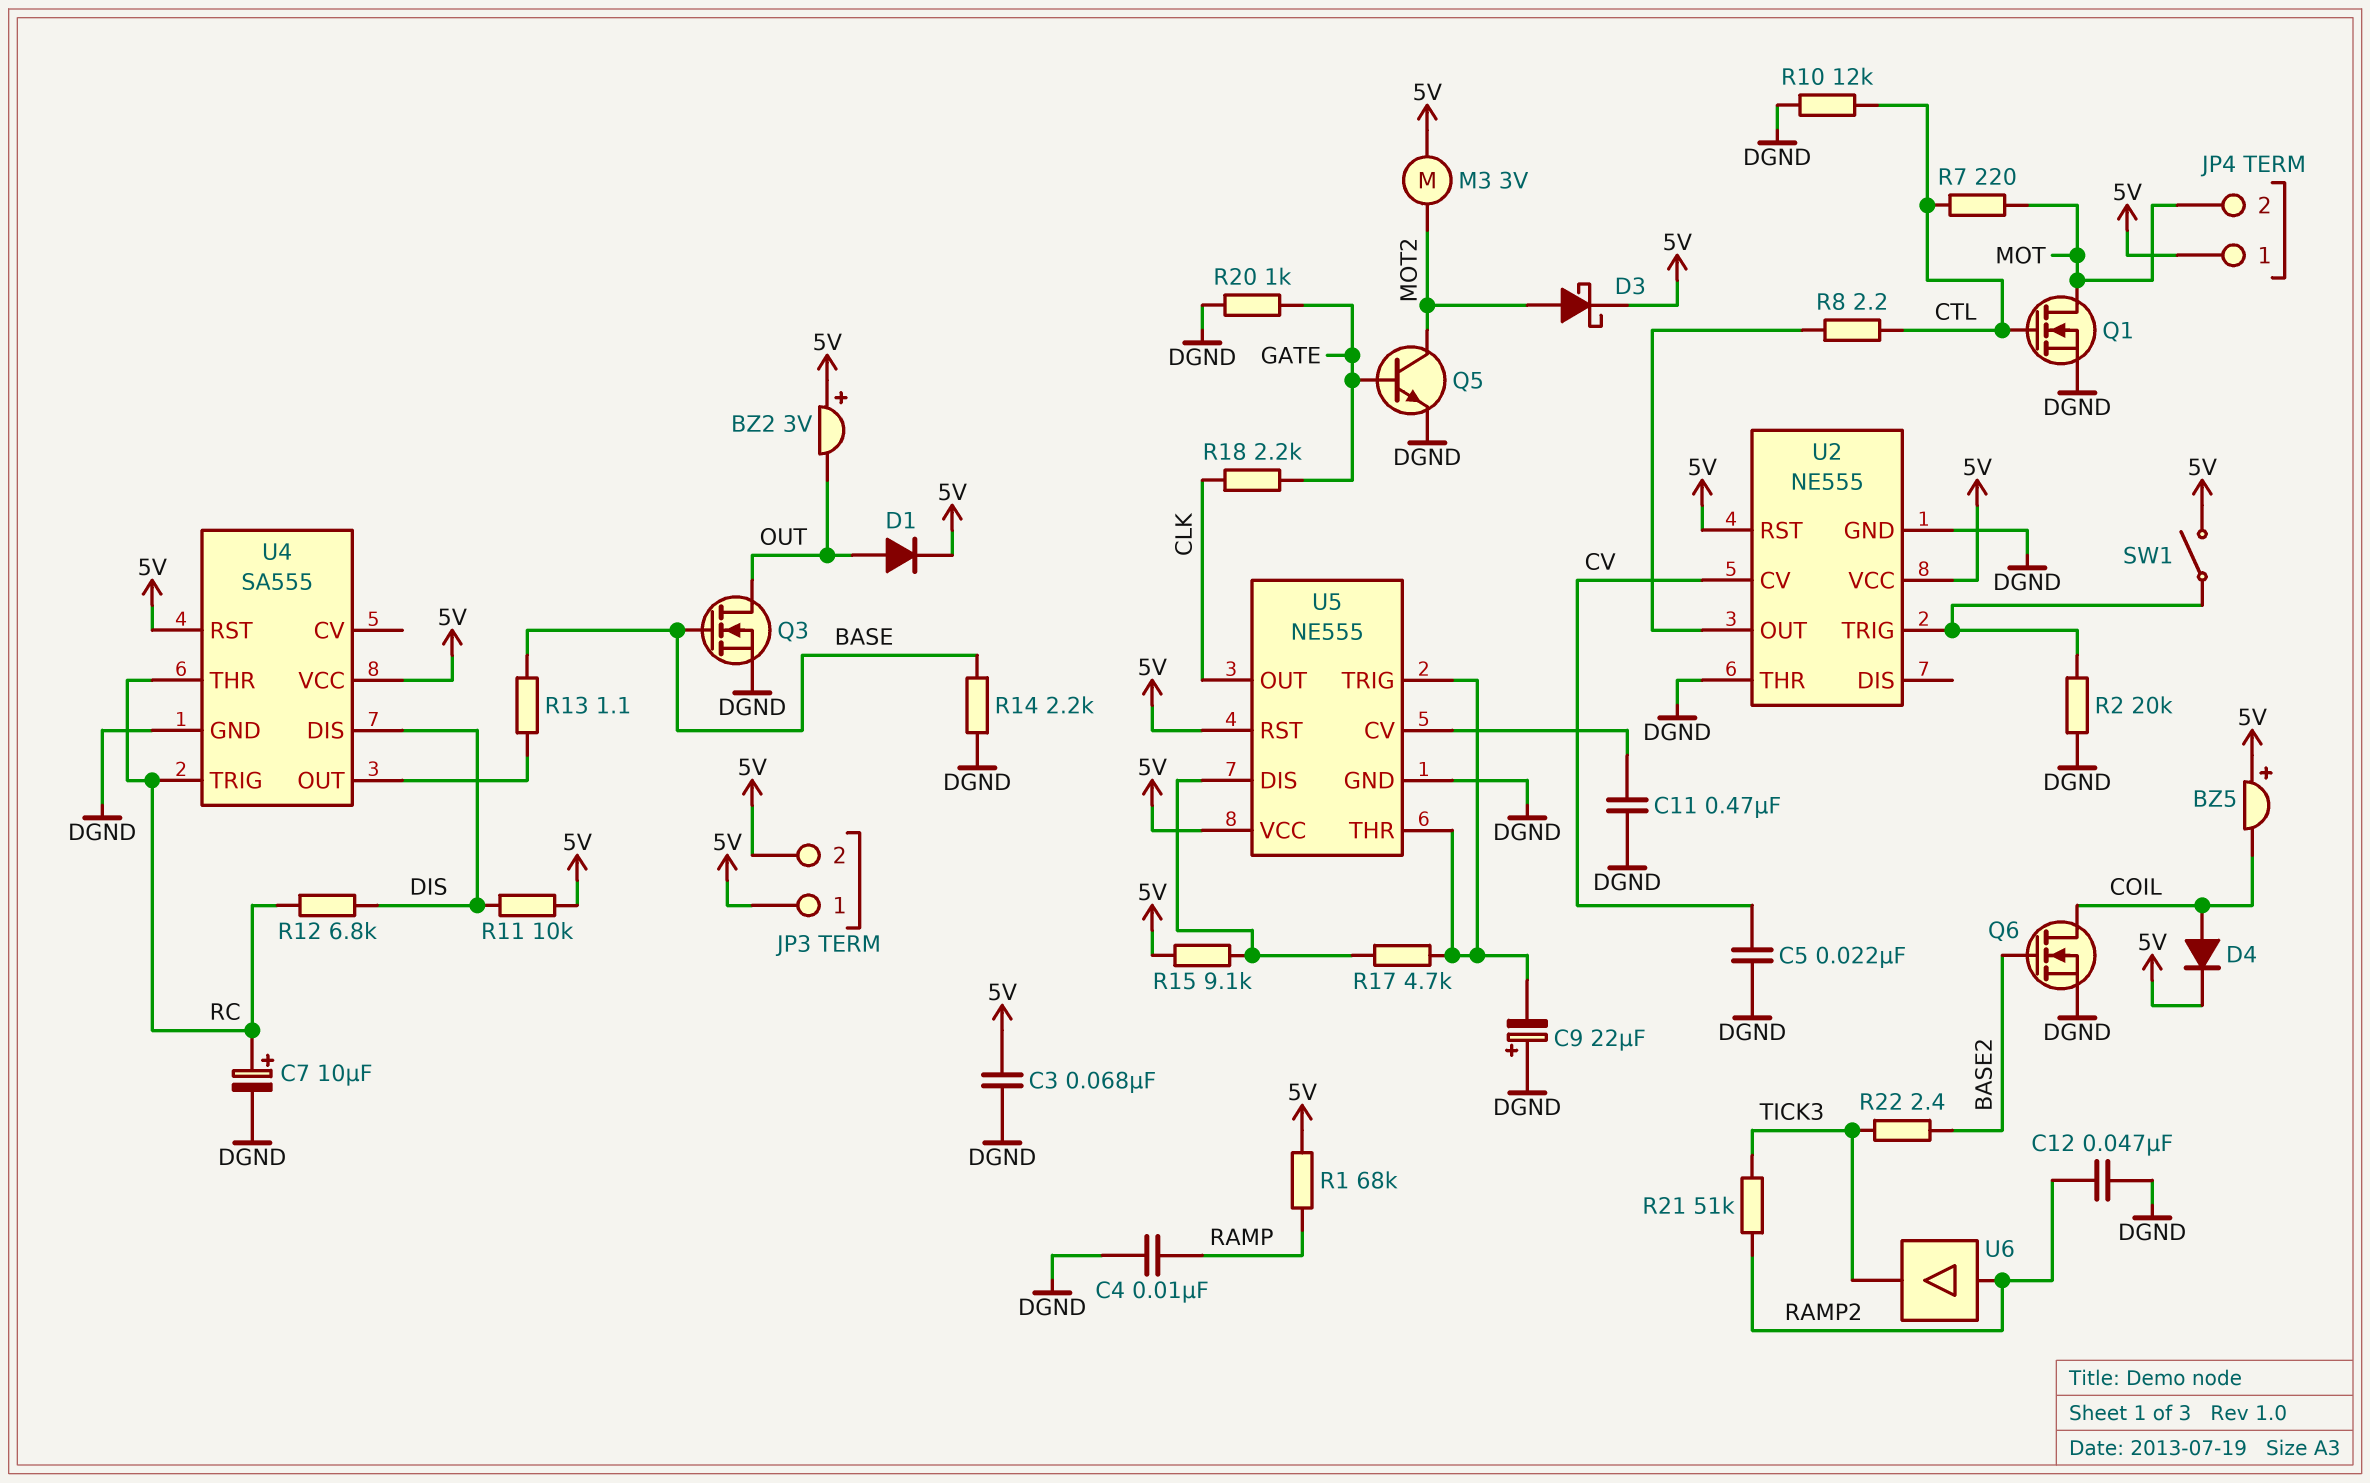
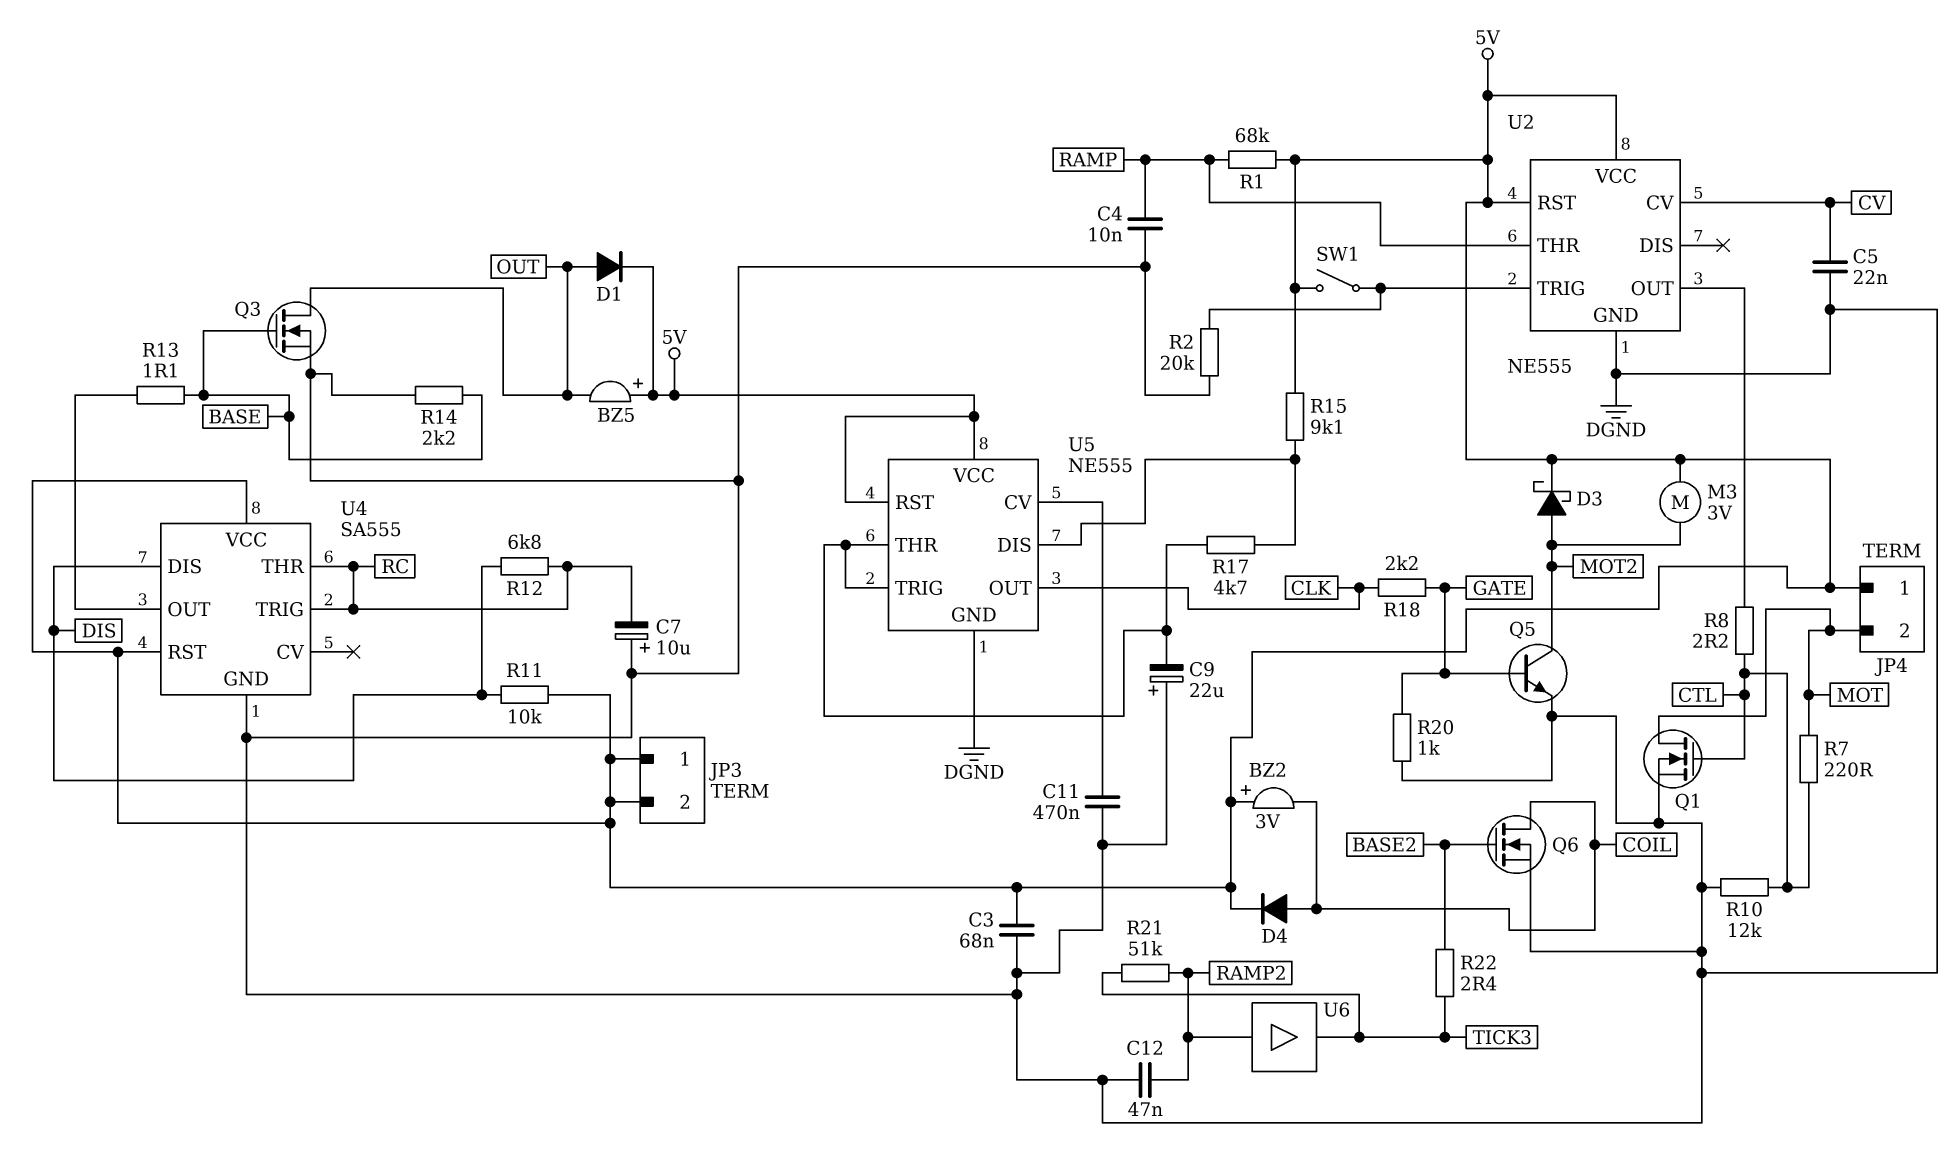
BZ2: buzzer 3V (plus 5V, minus OUT) -> buzzer 3V (plus 5V, minus COIL)
BZ5: buzzer (plus 5V, minus COIL) -> buzzer (plus 5V, minus OUT)
C7: 10uF (plus RC, minus DGND) -> 10uF (plus DGND, minus RC)
U2 pin THR: DGND -> RAMP

